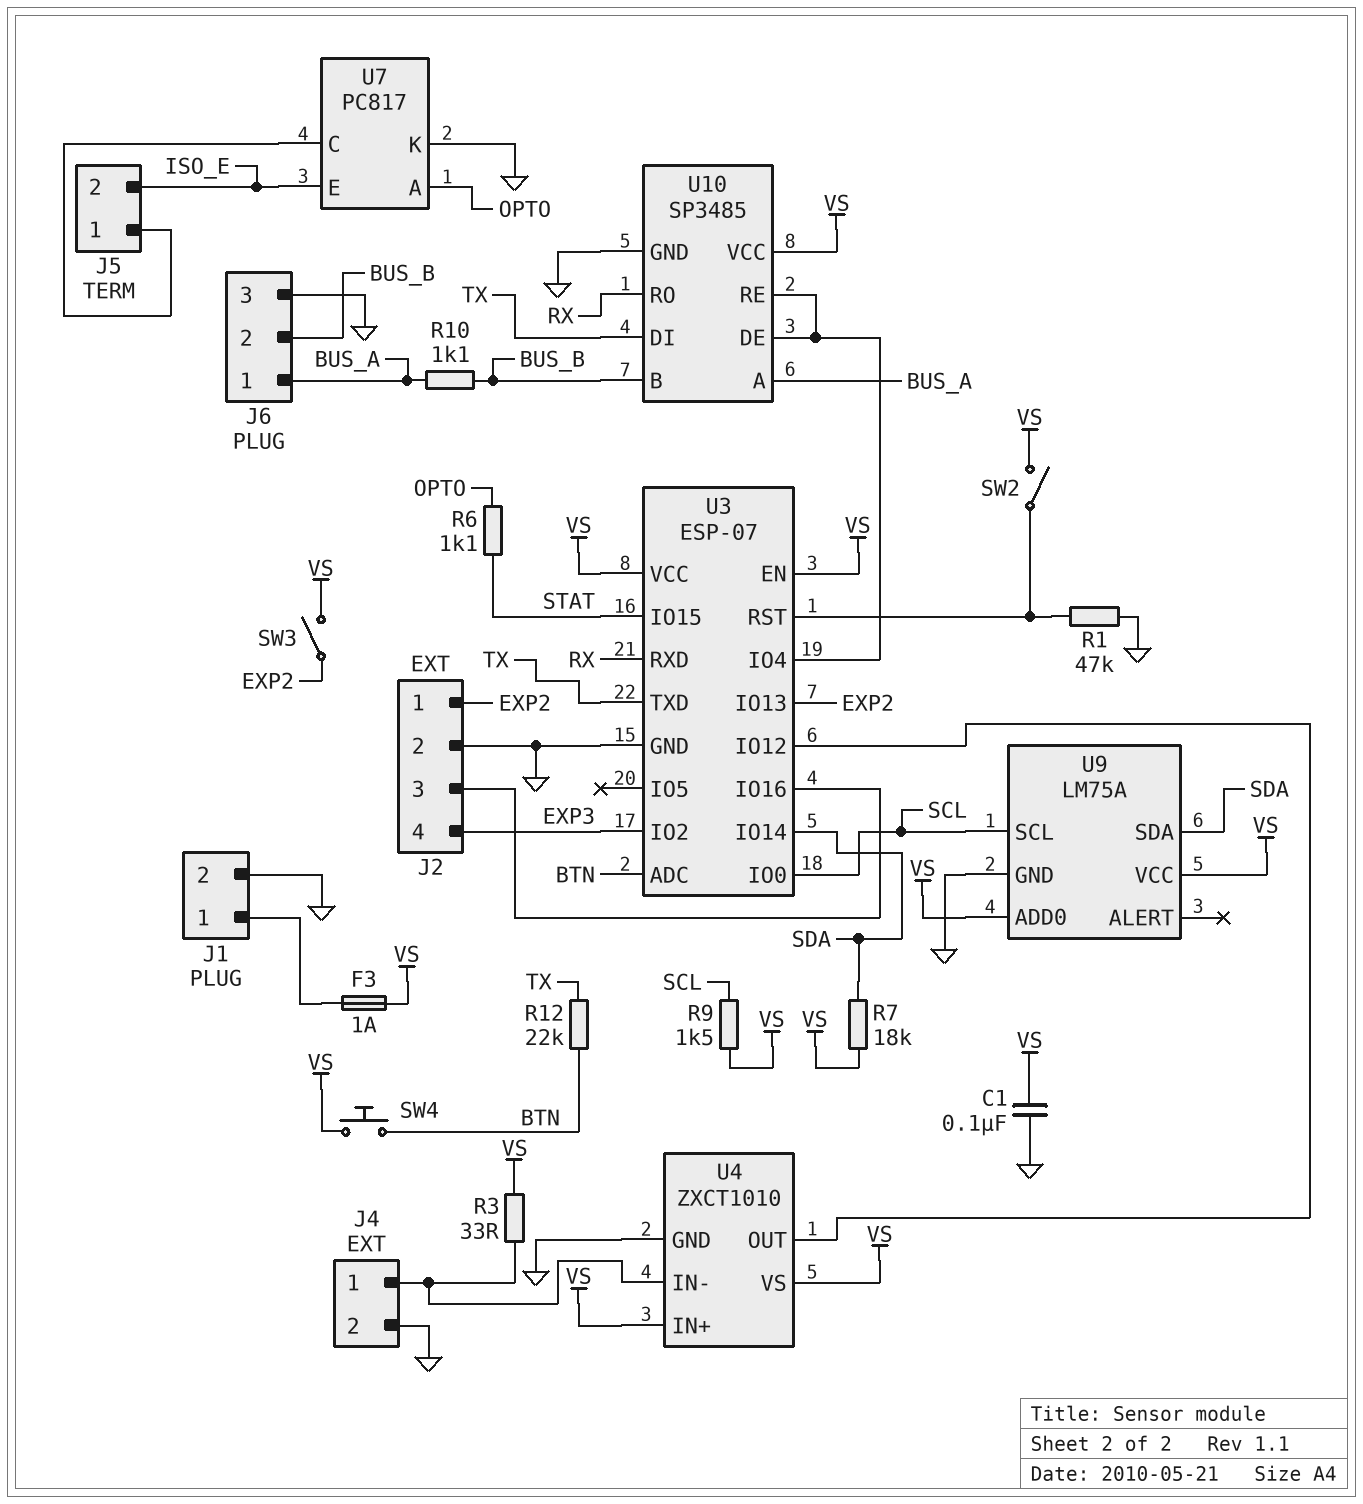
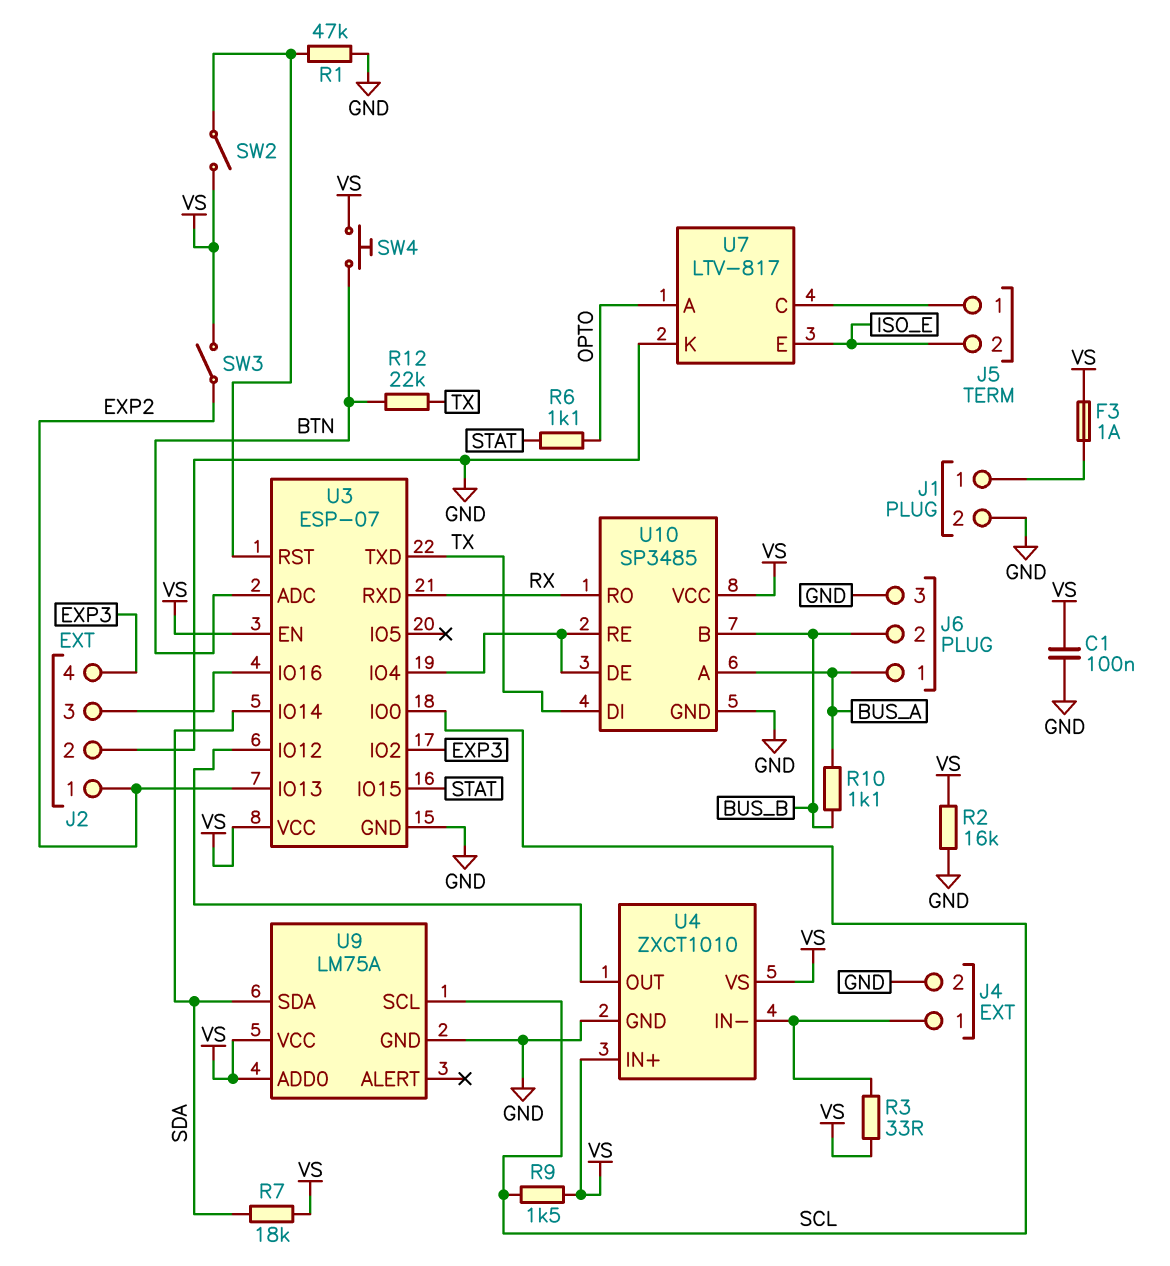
R2: none -> 16k (GND, VS)
U7: PC817 -> LTV-817

